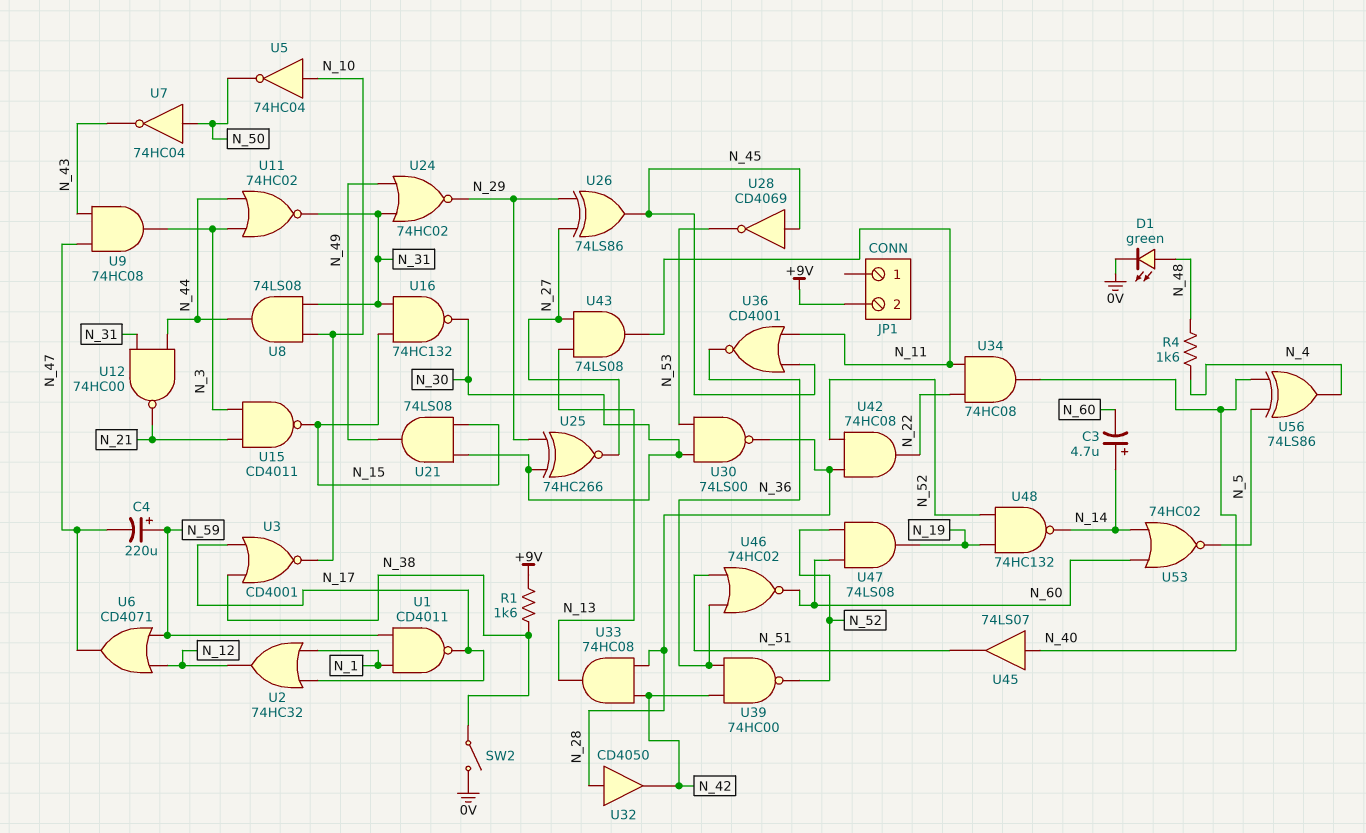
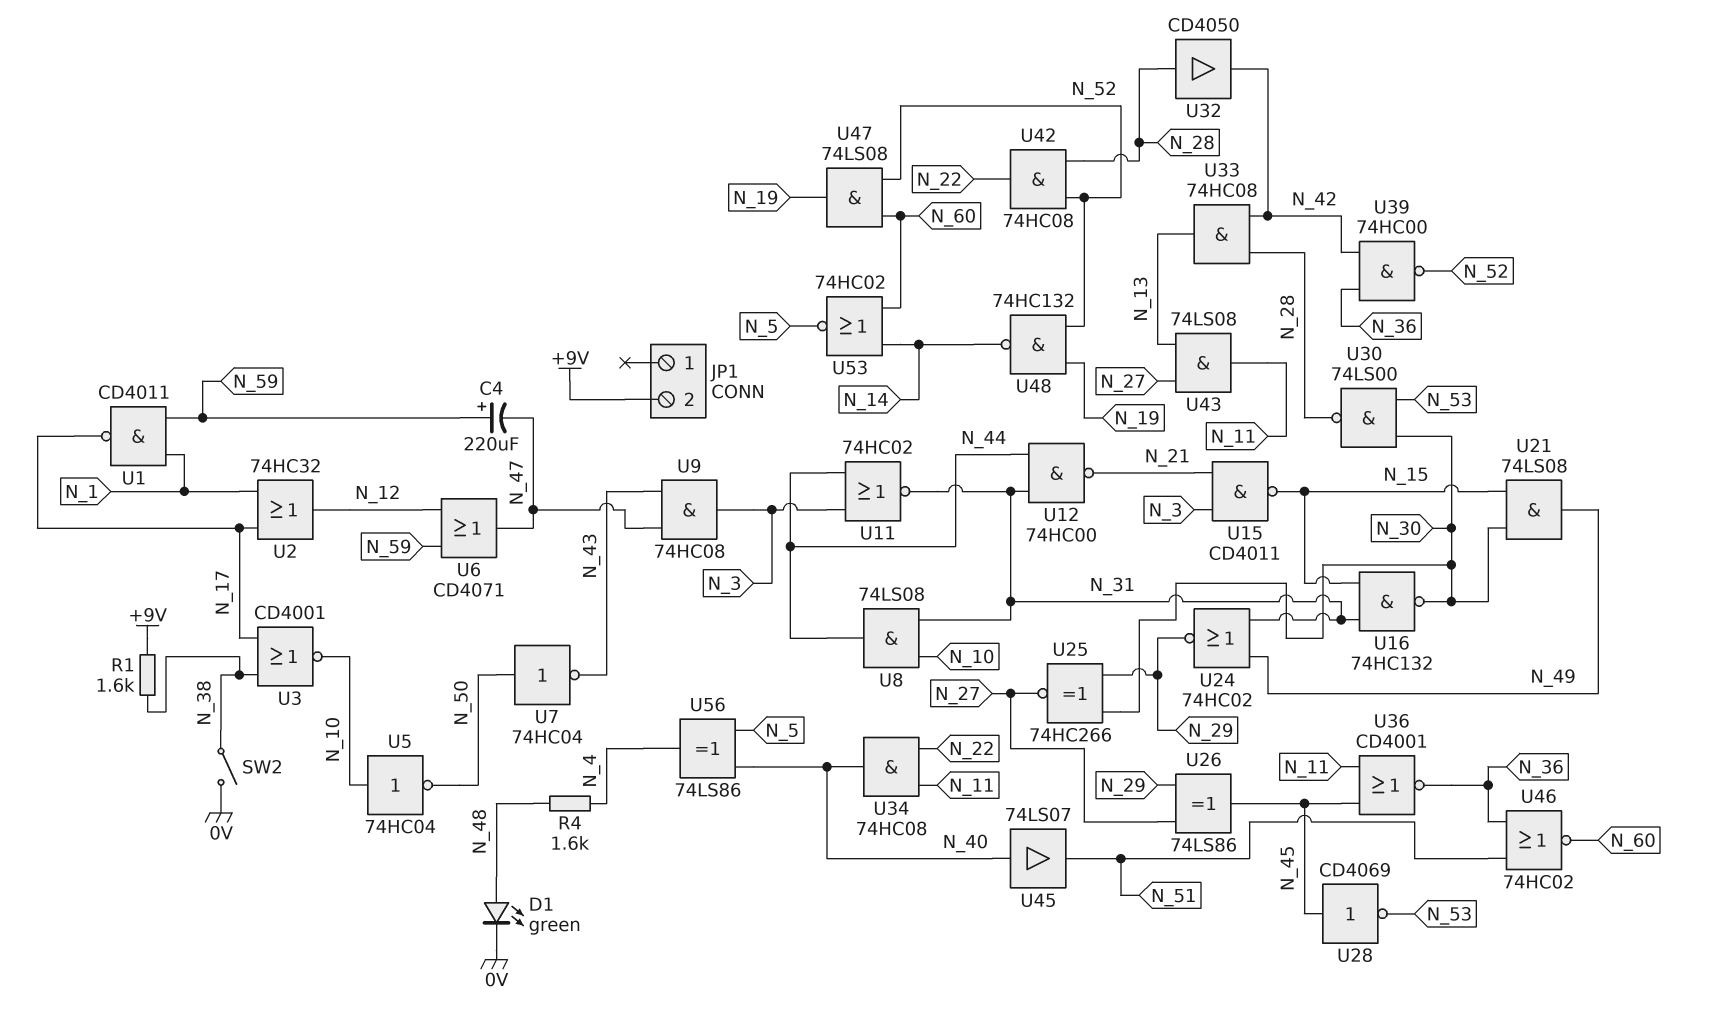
C3: 4.7uF (plus N_14, minus N_60) -> none

